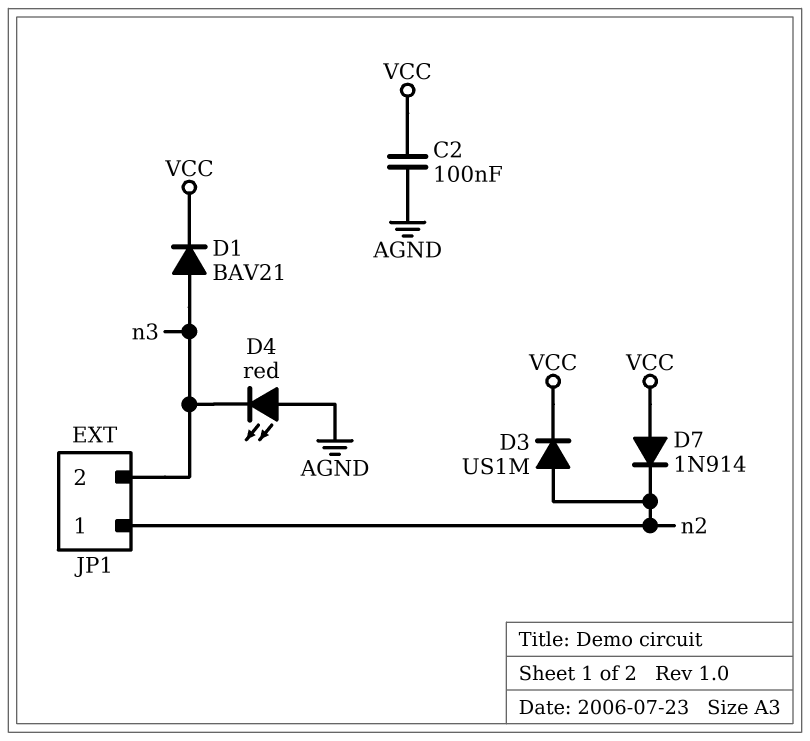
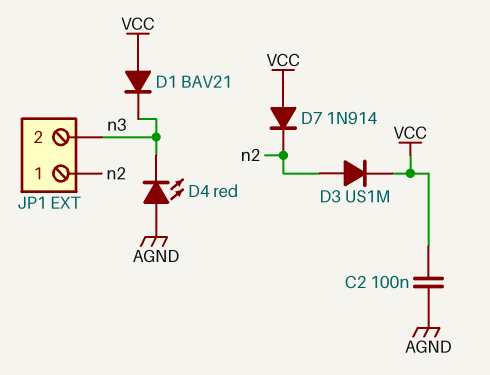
D1: diode BAV21 (A n3, K VCC) -> diode BAV21 (A VCC, K n3)

